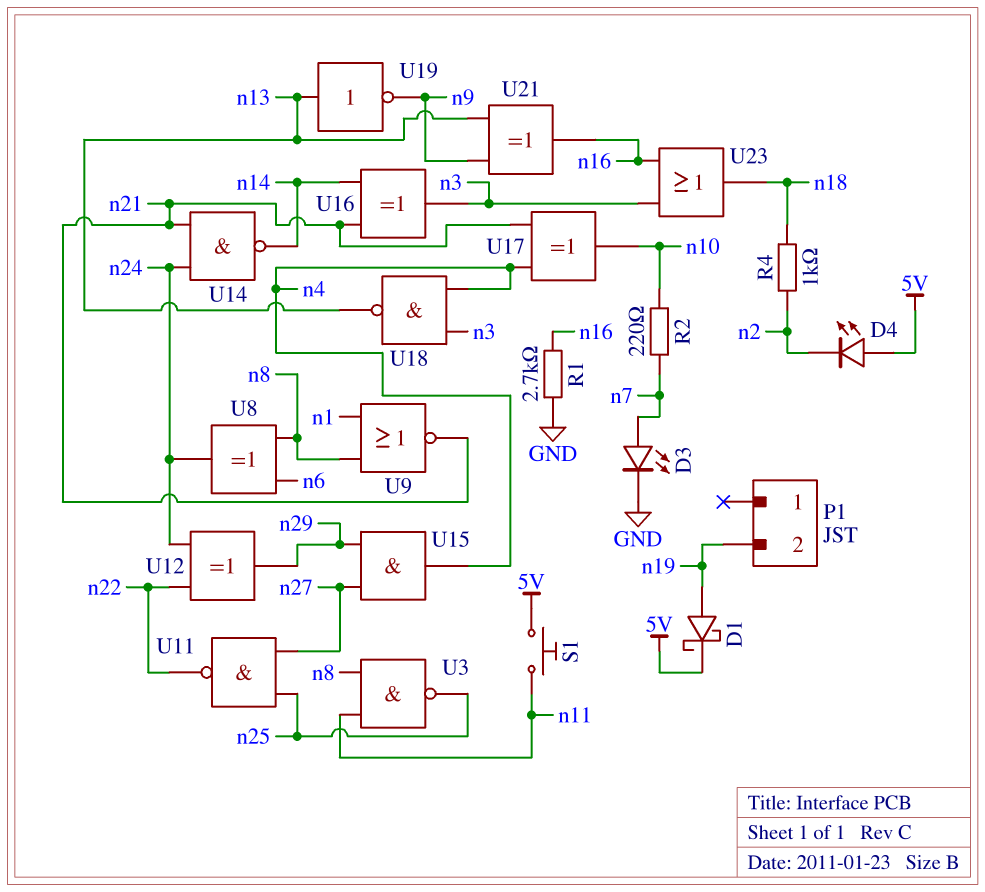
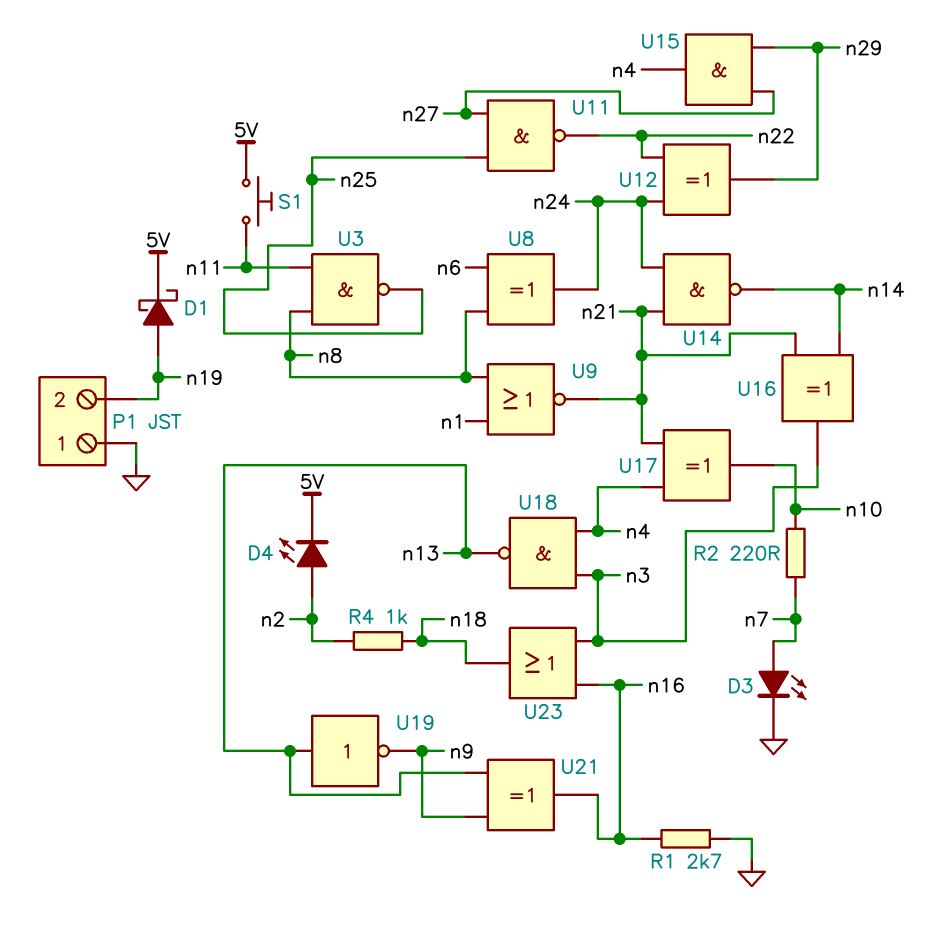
D4: LED (A 5V, K n2) -> LED (A n2, K 5V)
P1 pin 1: none -> GND

